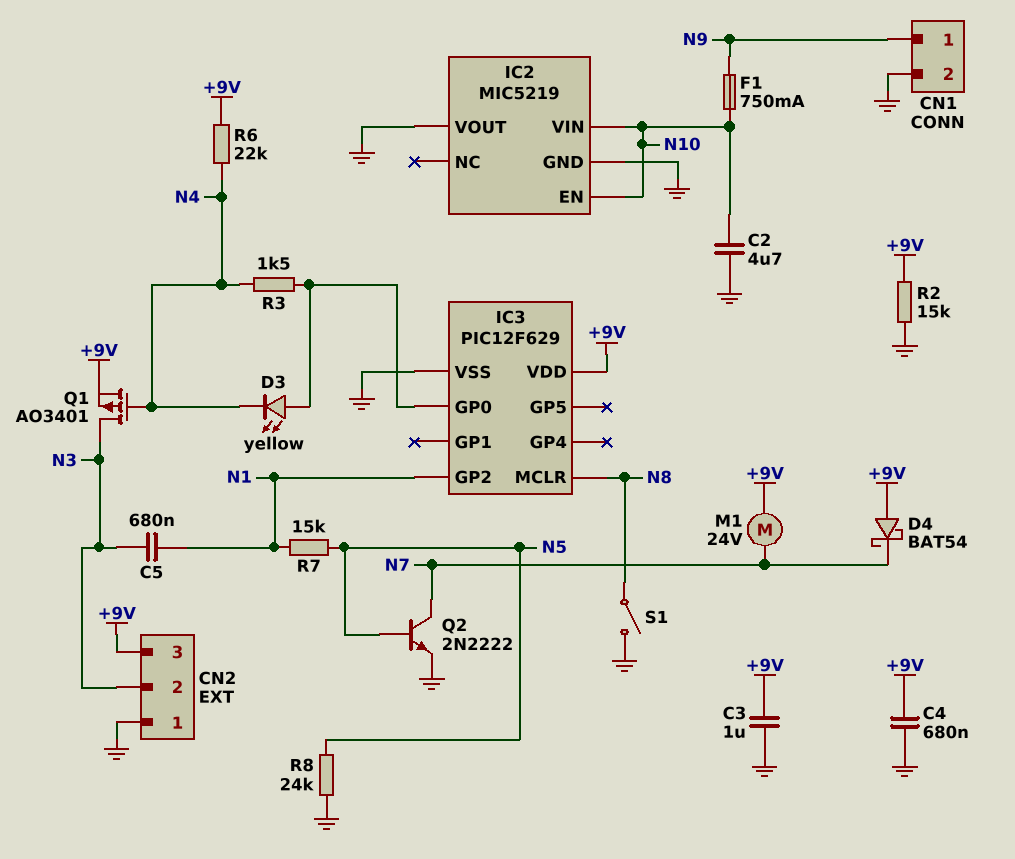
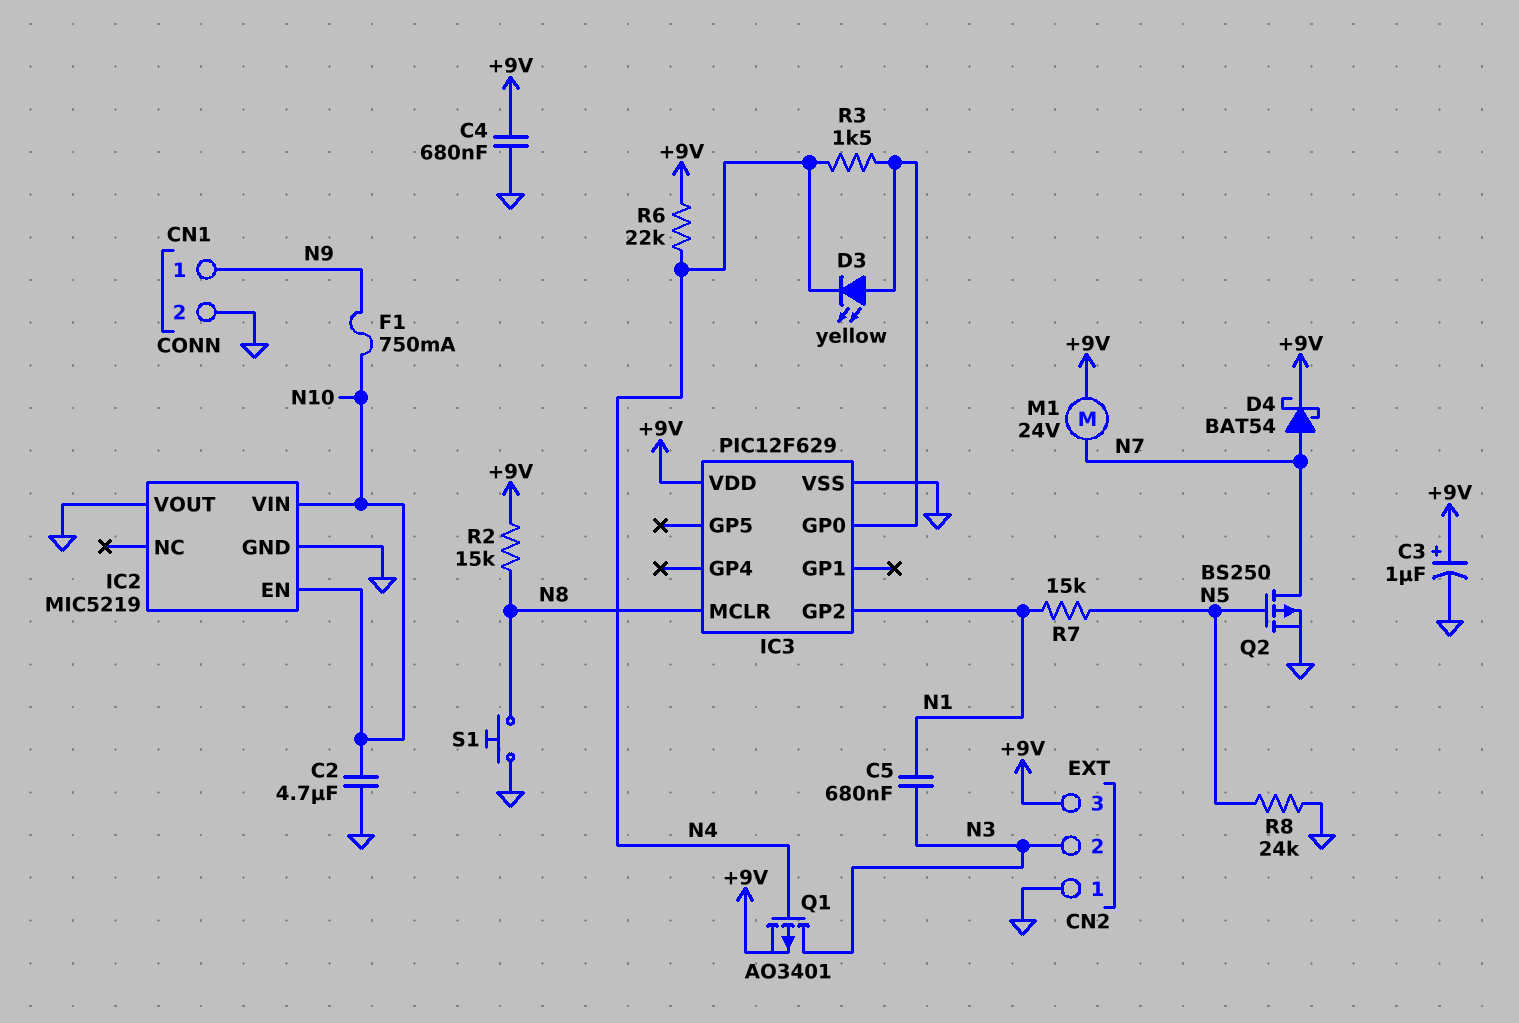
C3: 1uF (+9V, GND) -> 1uF (plus +9V, minus GND)
D4: schottky BAT54 (A +9V, K N7) -> schottky BAT54 (A N7, K +9V)
Q2: NPN 2N2222 (B N5, C N7, E GND) -> PMOS BS250 (G N5, D N7, S GND)
R2: 15k (+9V, GND) -> 15k (+9V, N8)
S1: switch (GND, N8) -> button (GND, N8)

